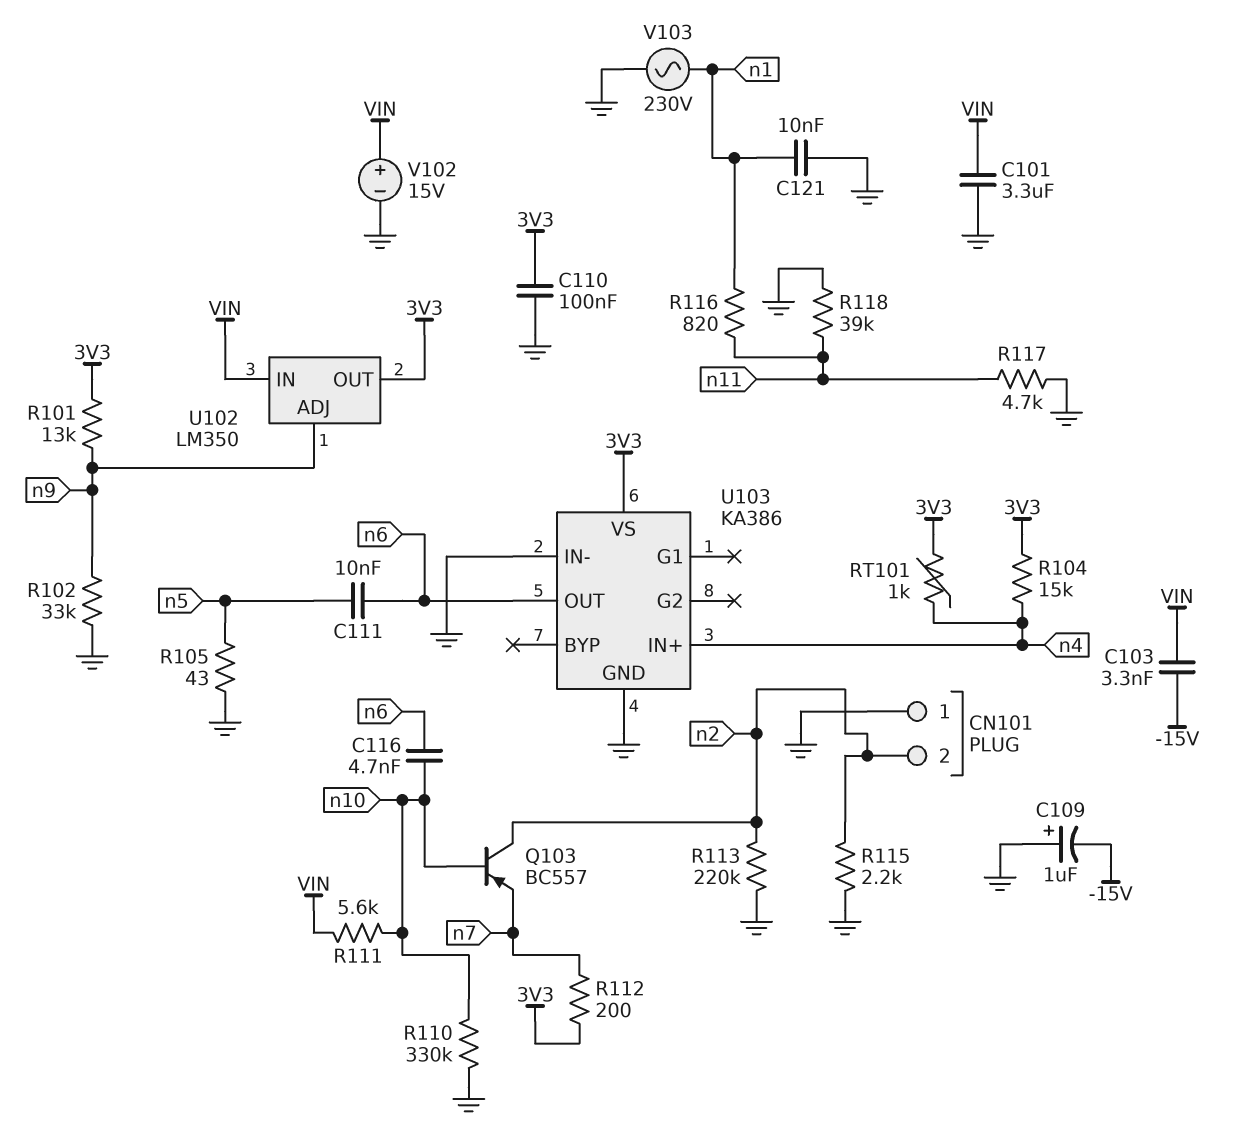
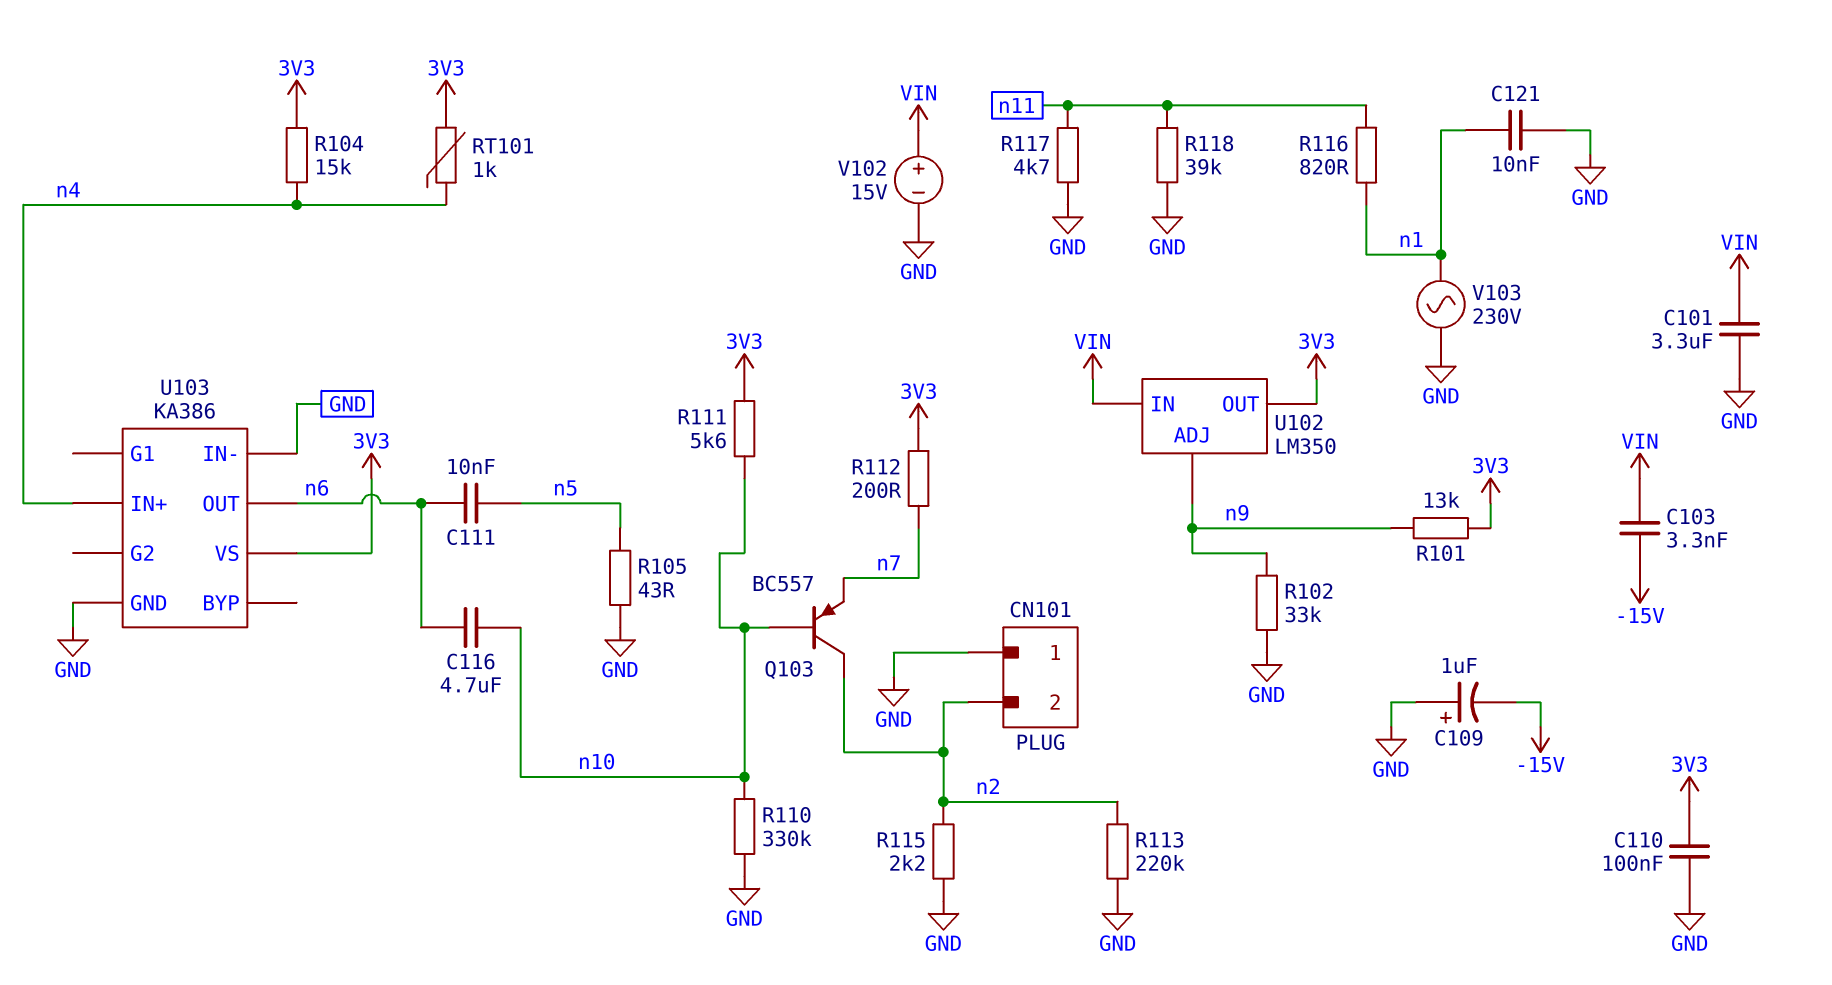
C116: 4.7nF (n6, n10) -> 4.7uF (n6, n10)
R111: 5.6k (VIN, n10) -> 5.6k (3V3, n10)

